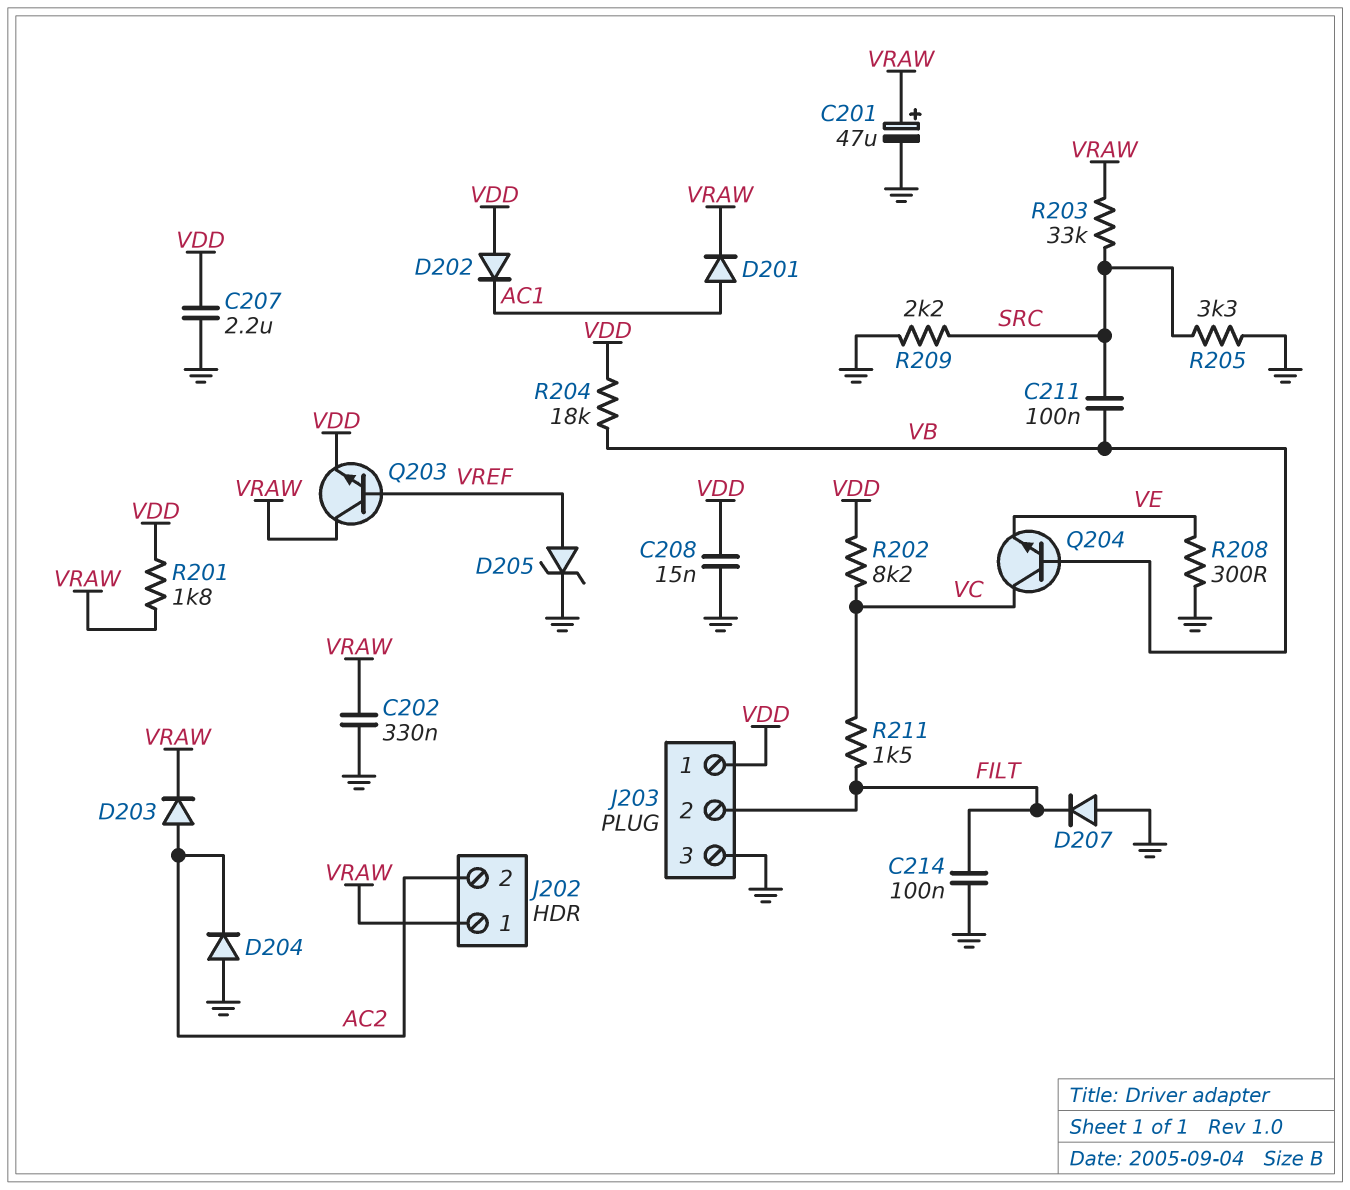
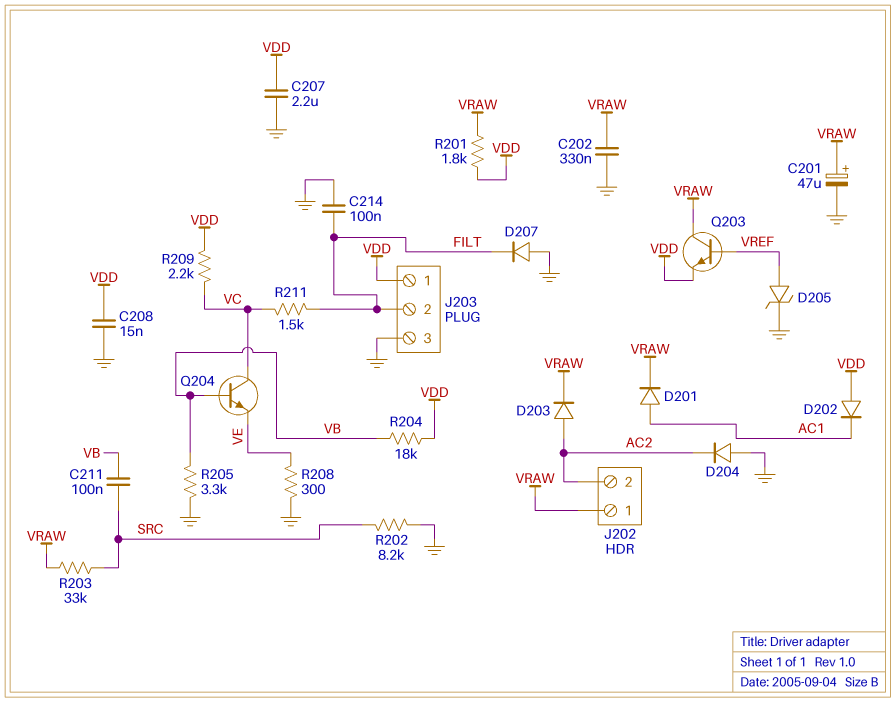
R202: 8.2k (VC, VDD) -> 8.2k (GND, SRC)
R205: 3.3k (GND, SRC) -> 3.3k (GND, VB)
R209: 2.2k (GND, SRC) -> 2.2k (VC, VDD)

